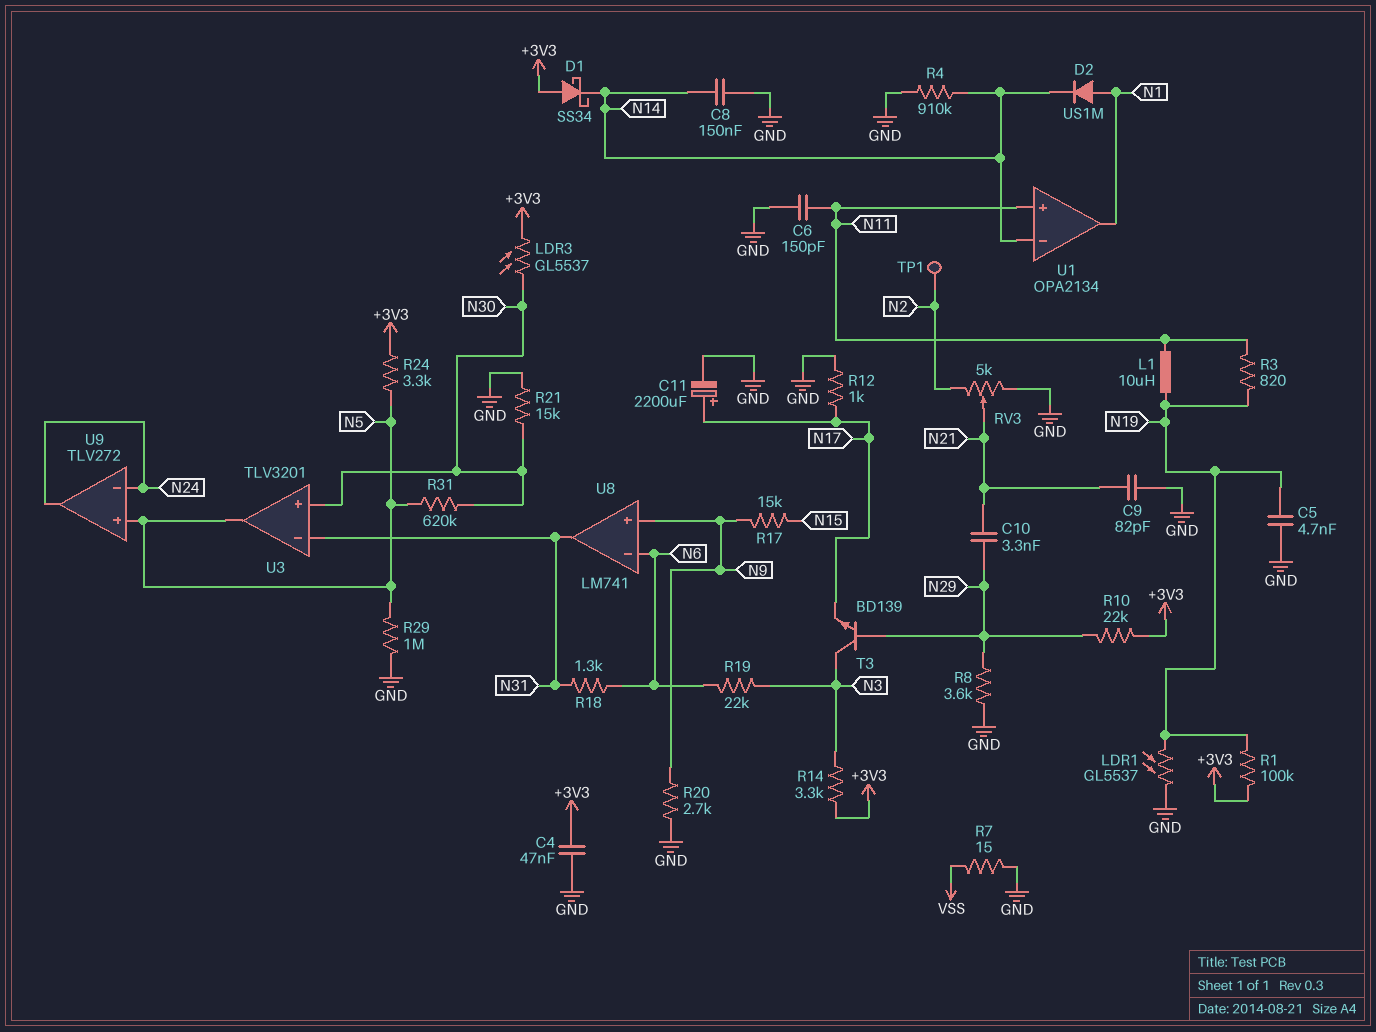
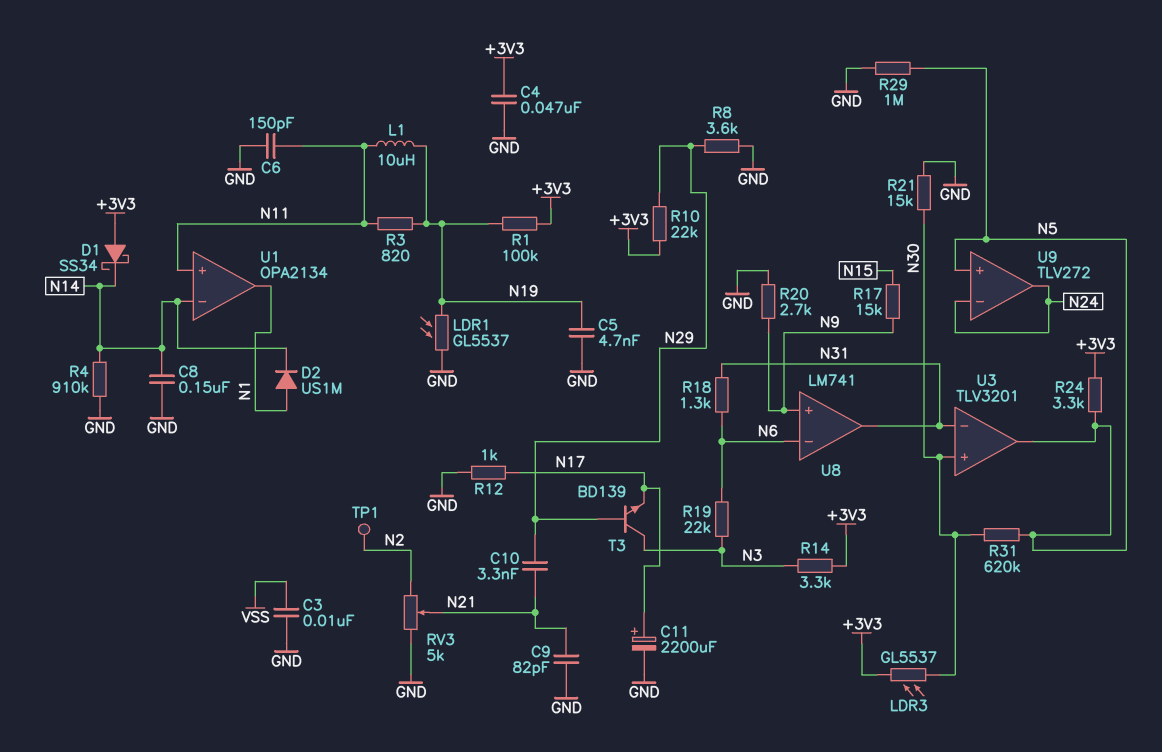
C3: none -> 10nF (GND, VSS)
R7: 15 (GND, VSS) -> none

